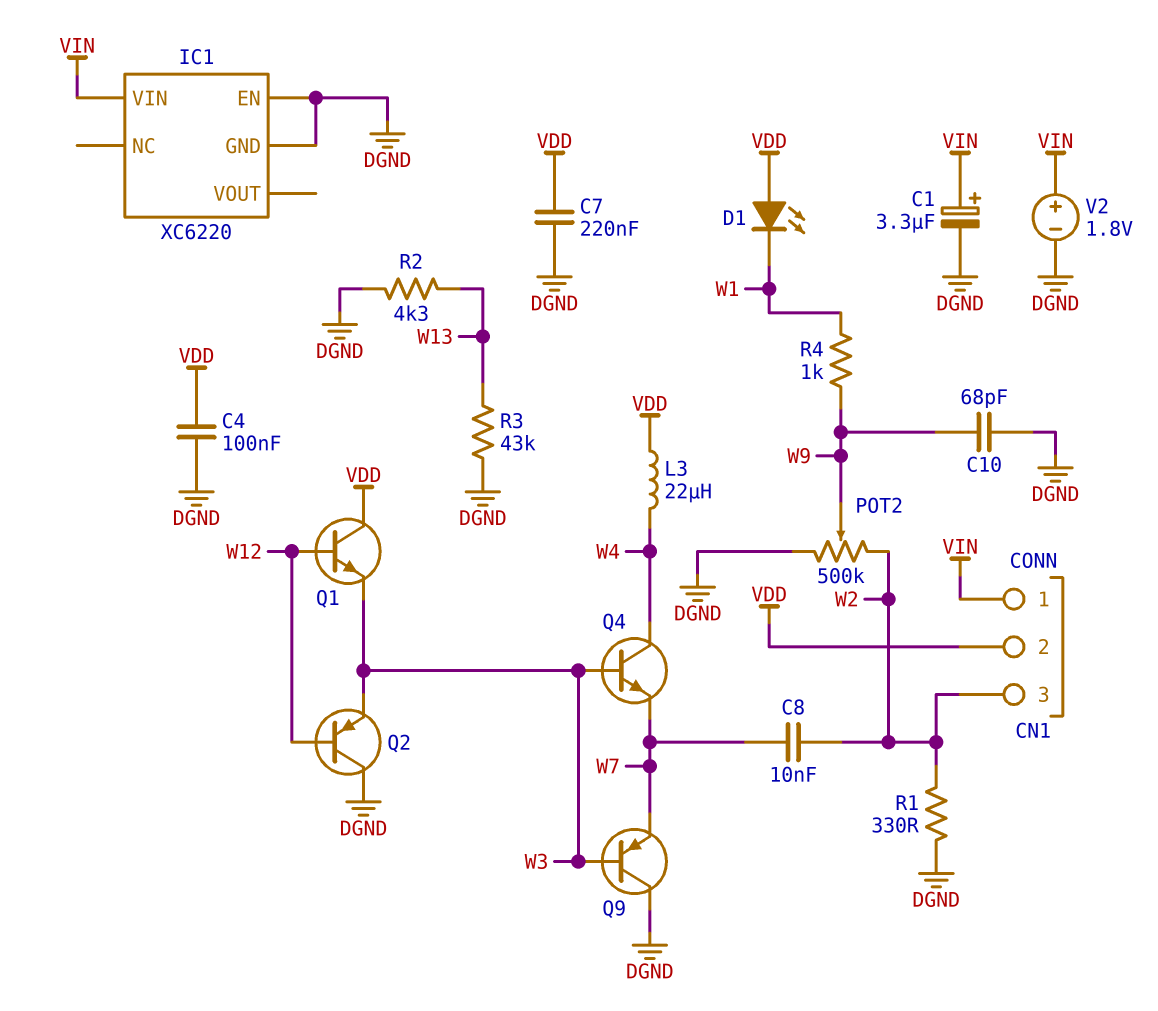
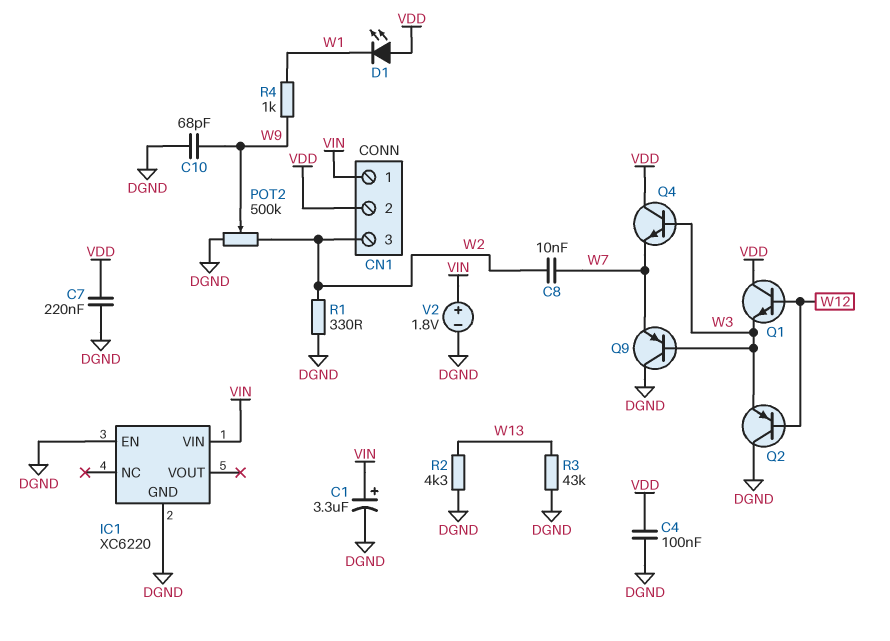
L3: 22uH (VDD, W4) -> none
Q4: NPN (B W3, C W4, E W7) -> NPN (B W3, C VDD, E W7)

